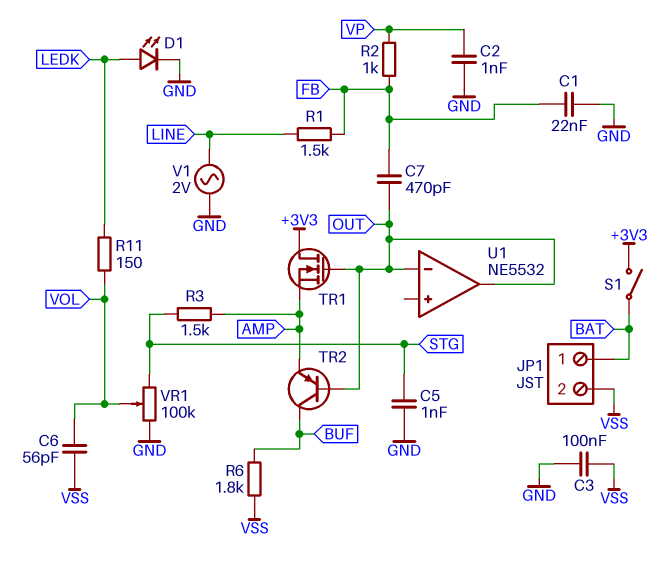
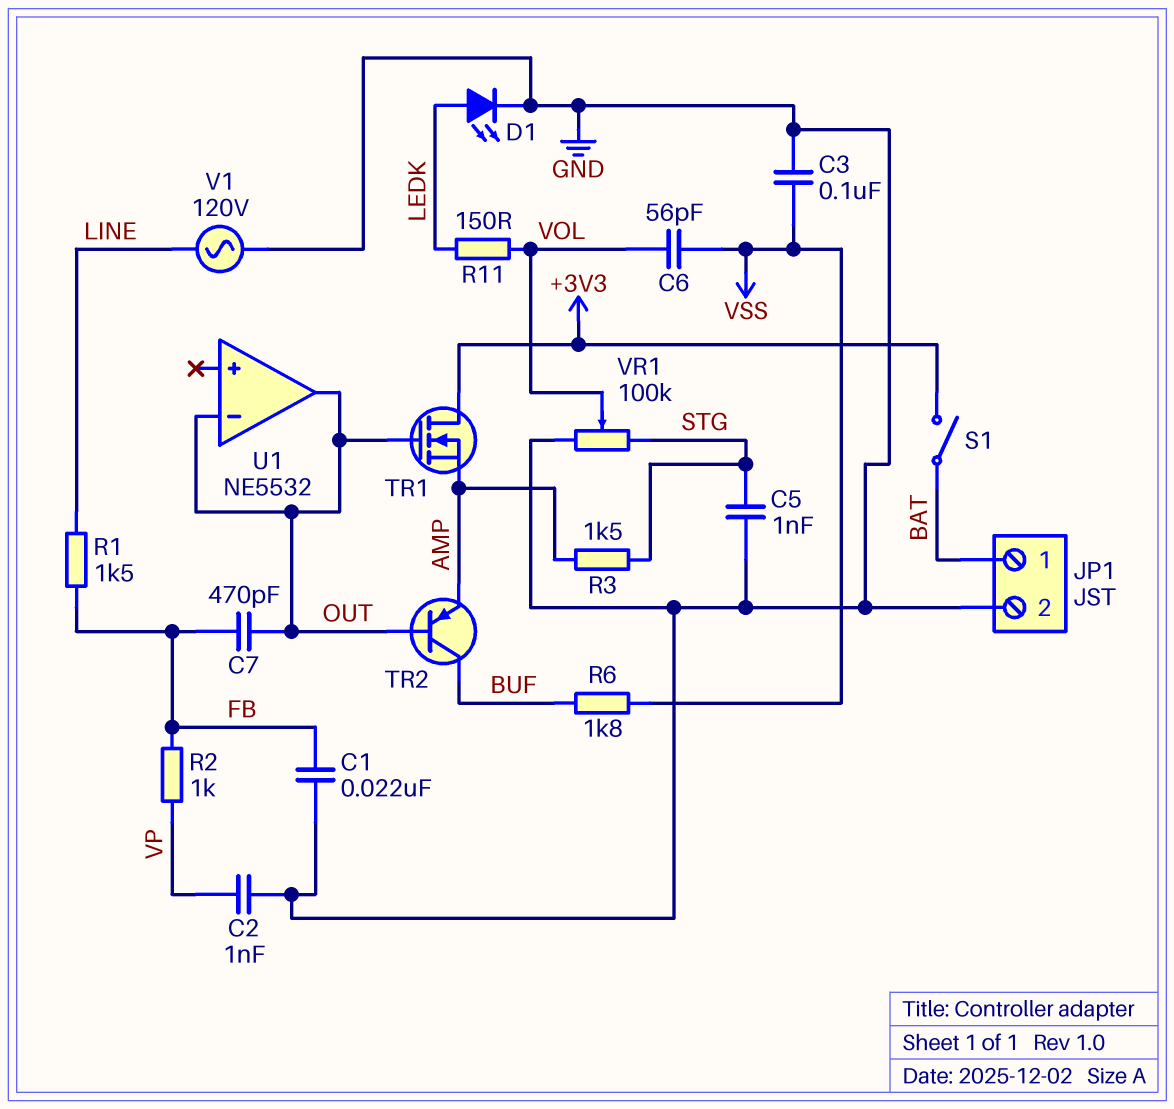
JP1 pin 2: VSS -> GND
V1: AC 2V (GND, LINE) -> AC 120V (GND, LINE)

